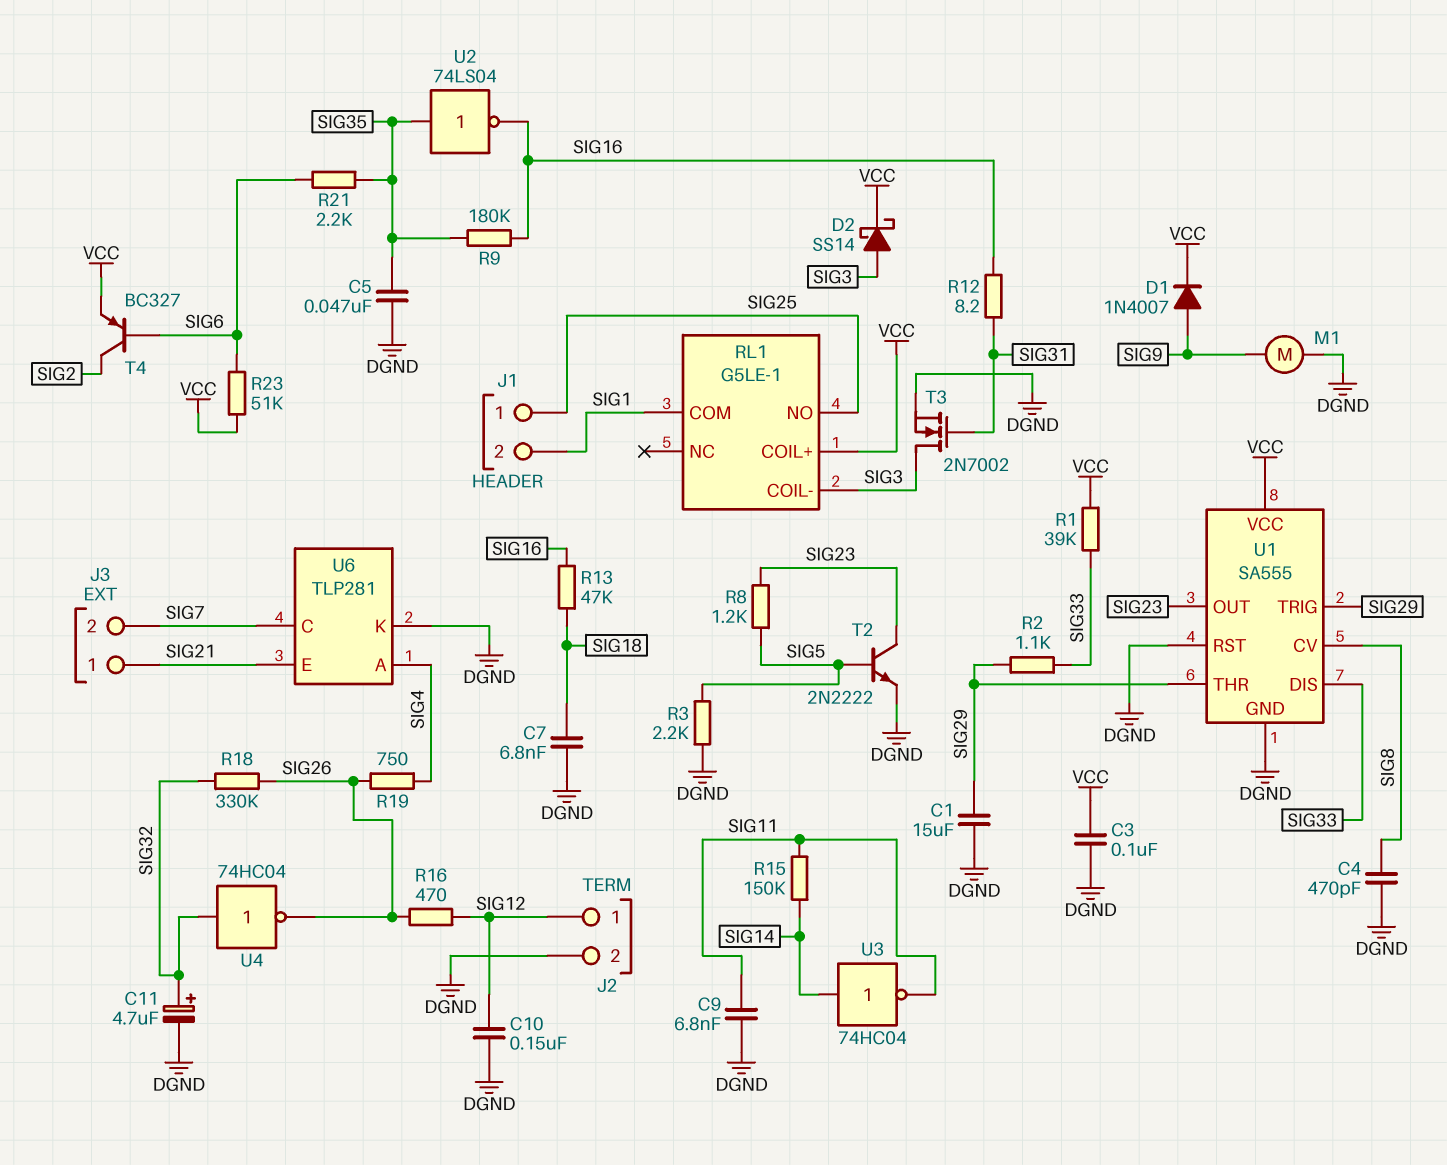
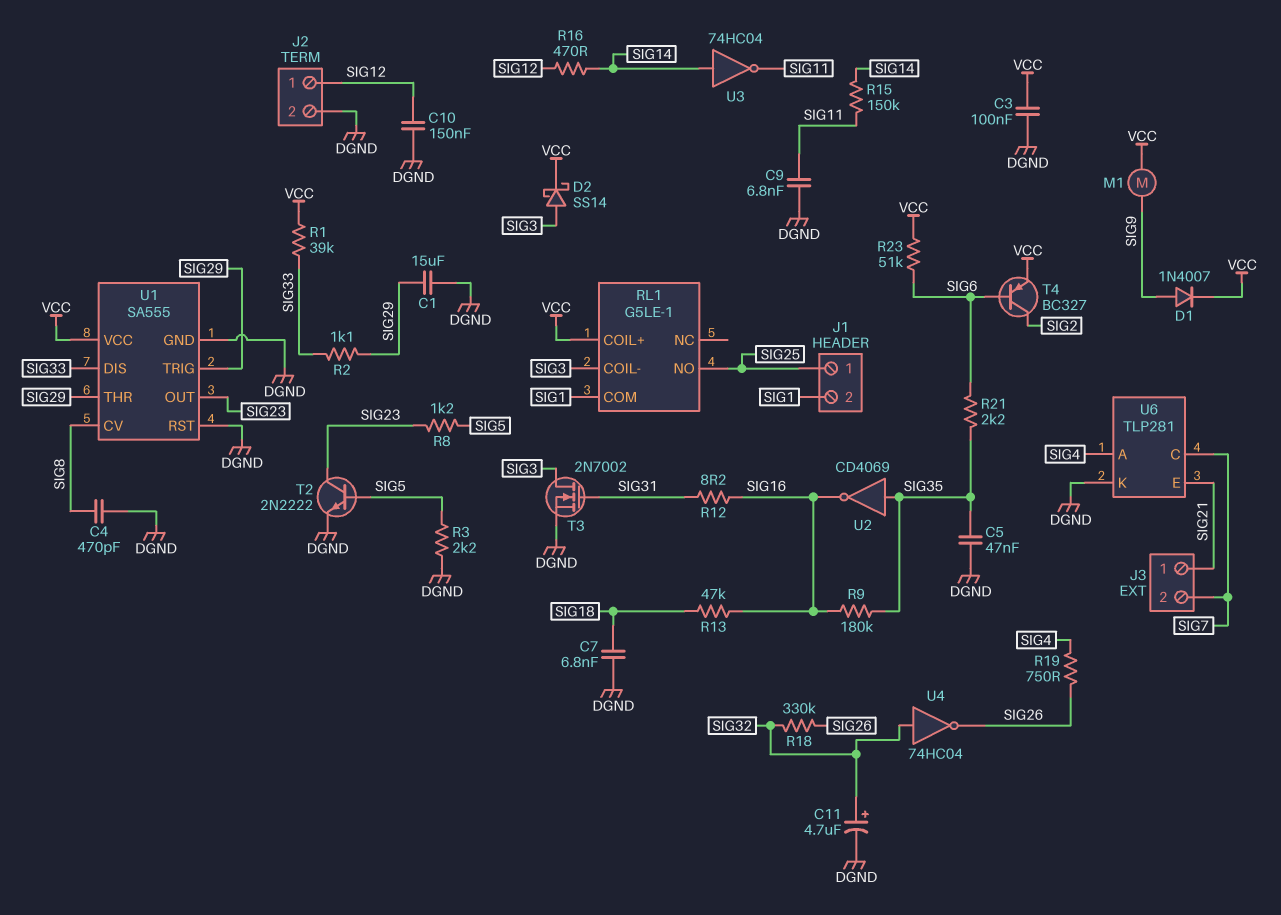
M1: motor (DGND, SIG9) -> motor (SIG9, VCC)
R16: 470 (SIG12, SIG26) -> 470 (SIG12, SIG14)
U2: NOT 74LS04 (in SIG35, out SIG16) -> NOT CD4069 (in SIG35, out SIG16)

